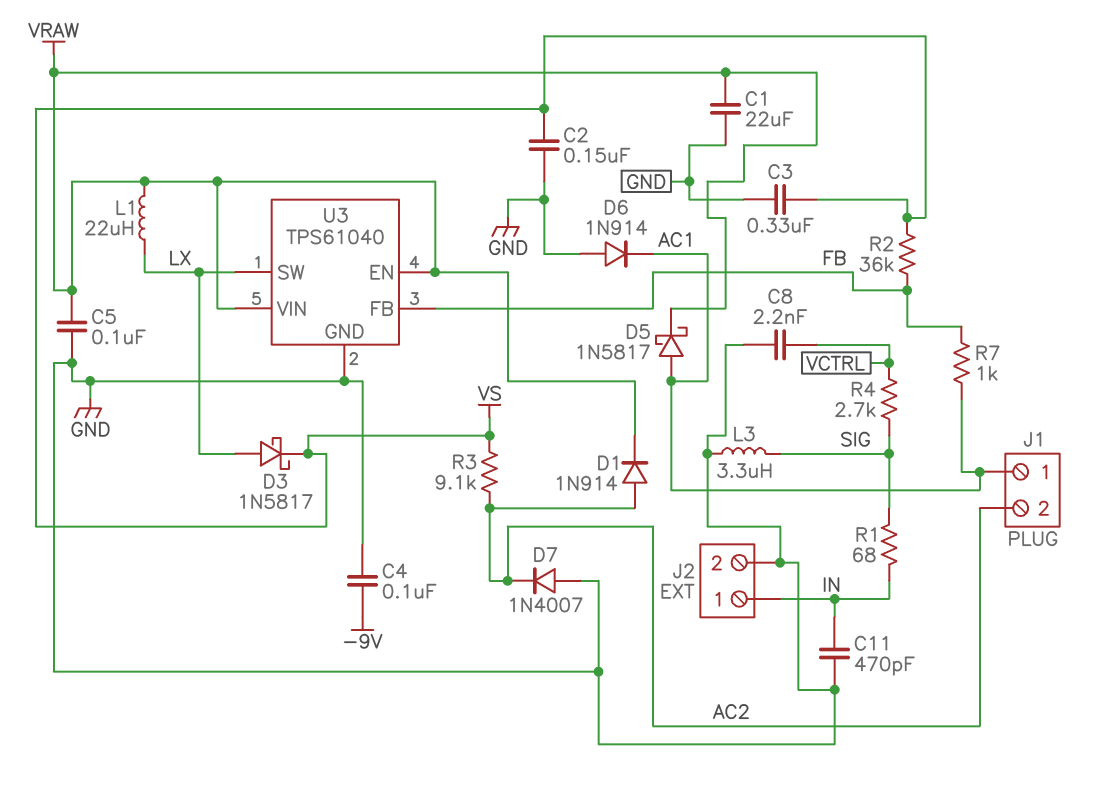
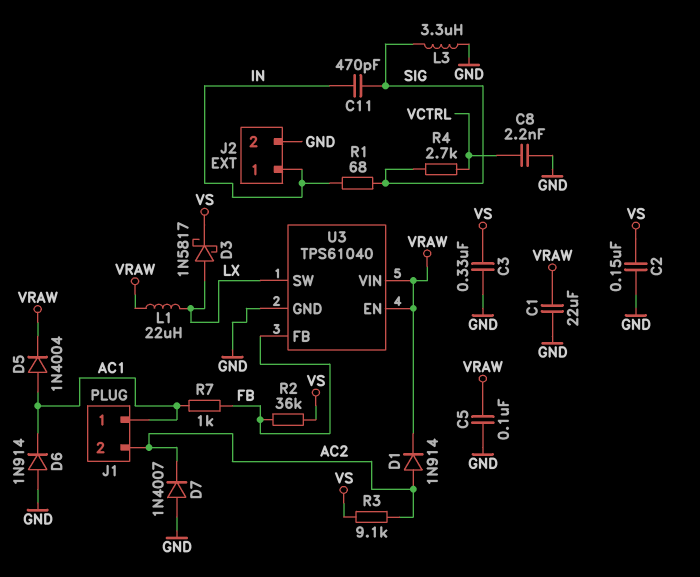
C4: 100nF (-9V, GND) -> none
C11: 470pF (GND, IN) -> 470pF (IN, SIG)
D5: schottky 1N5817 (A AC1, K VRAW) -> diode 1N4004 (A AC1, K VRAW)

